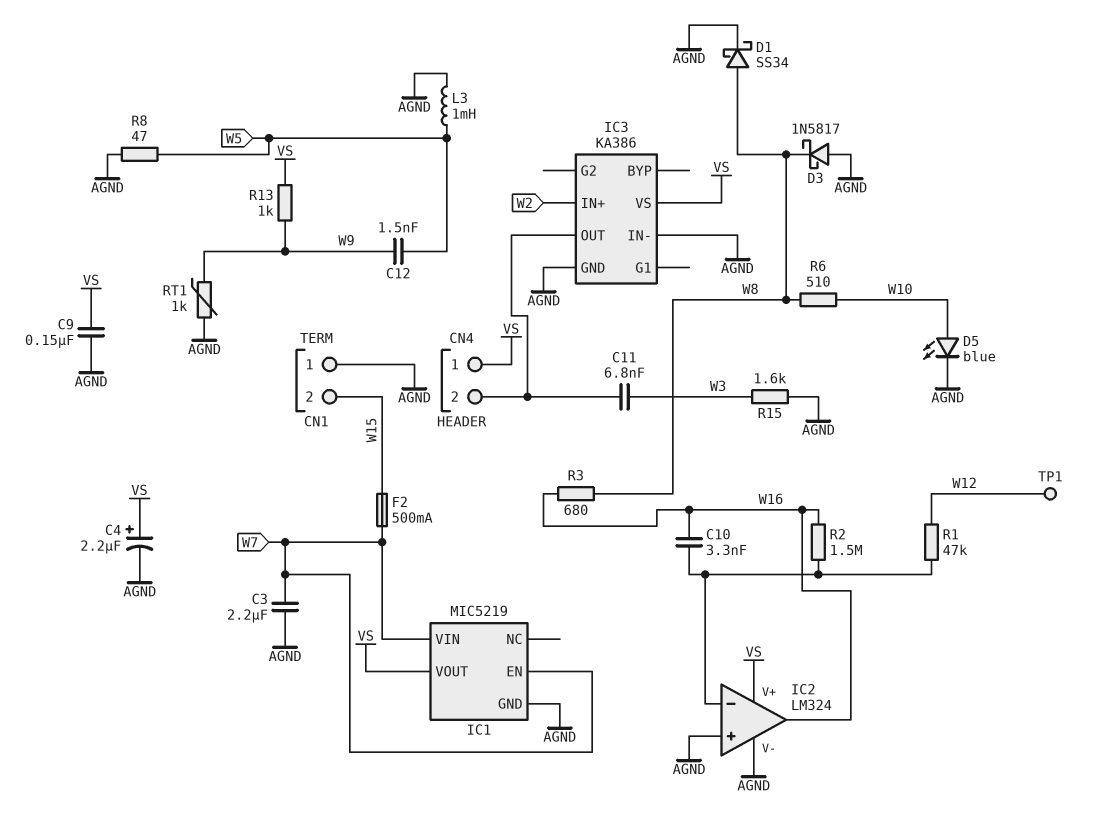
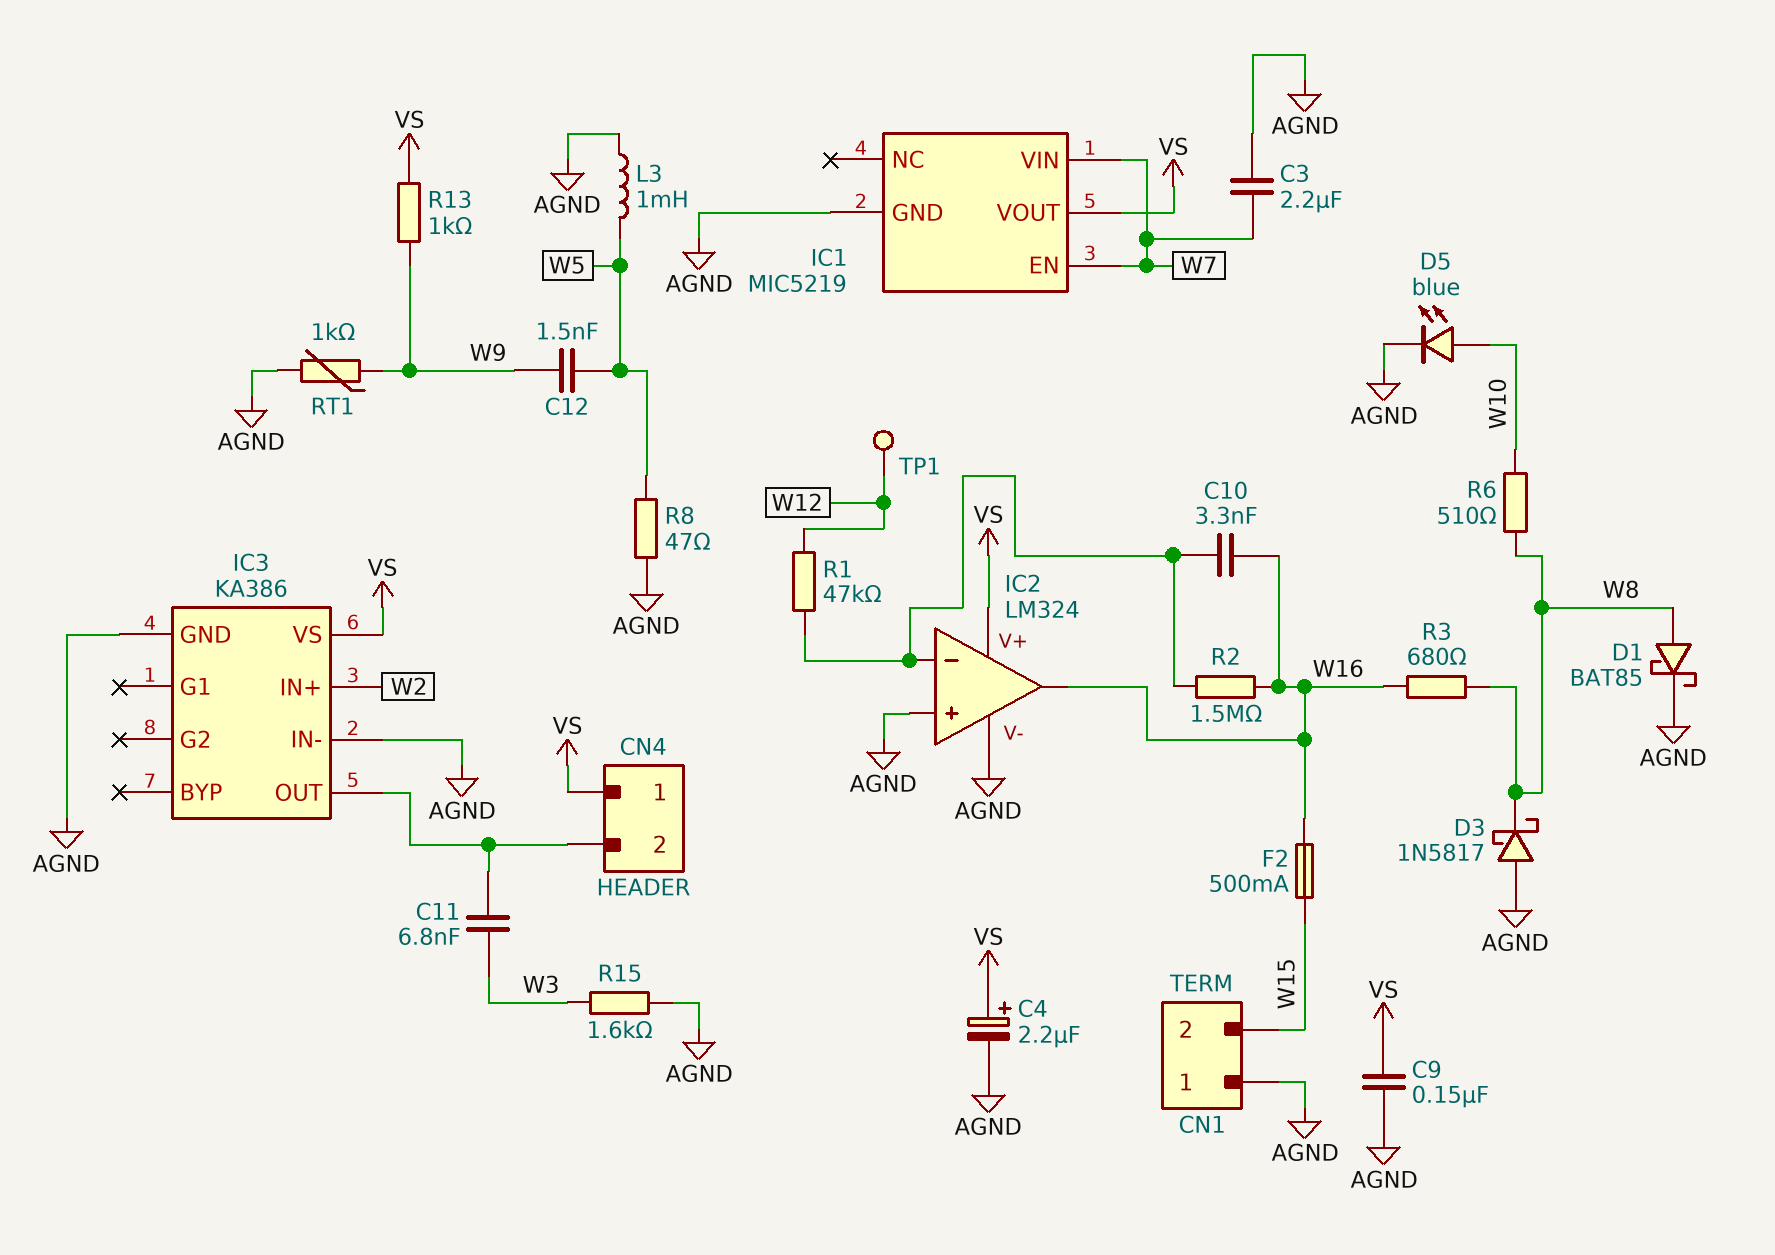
D1: schottky SS34 (A W8, K AGND) -> schottky BAT85 (A W8, K AGND)
F2: 500mA (W7, W15) -> 500mA (W15, W16)

